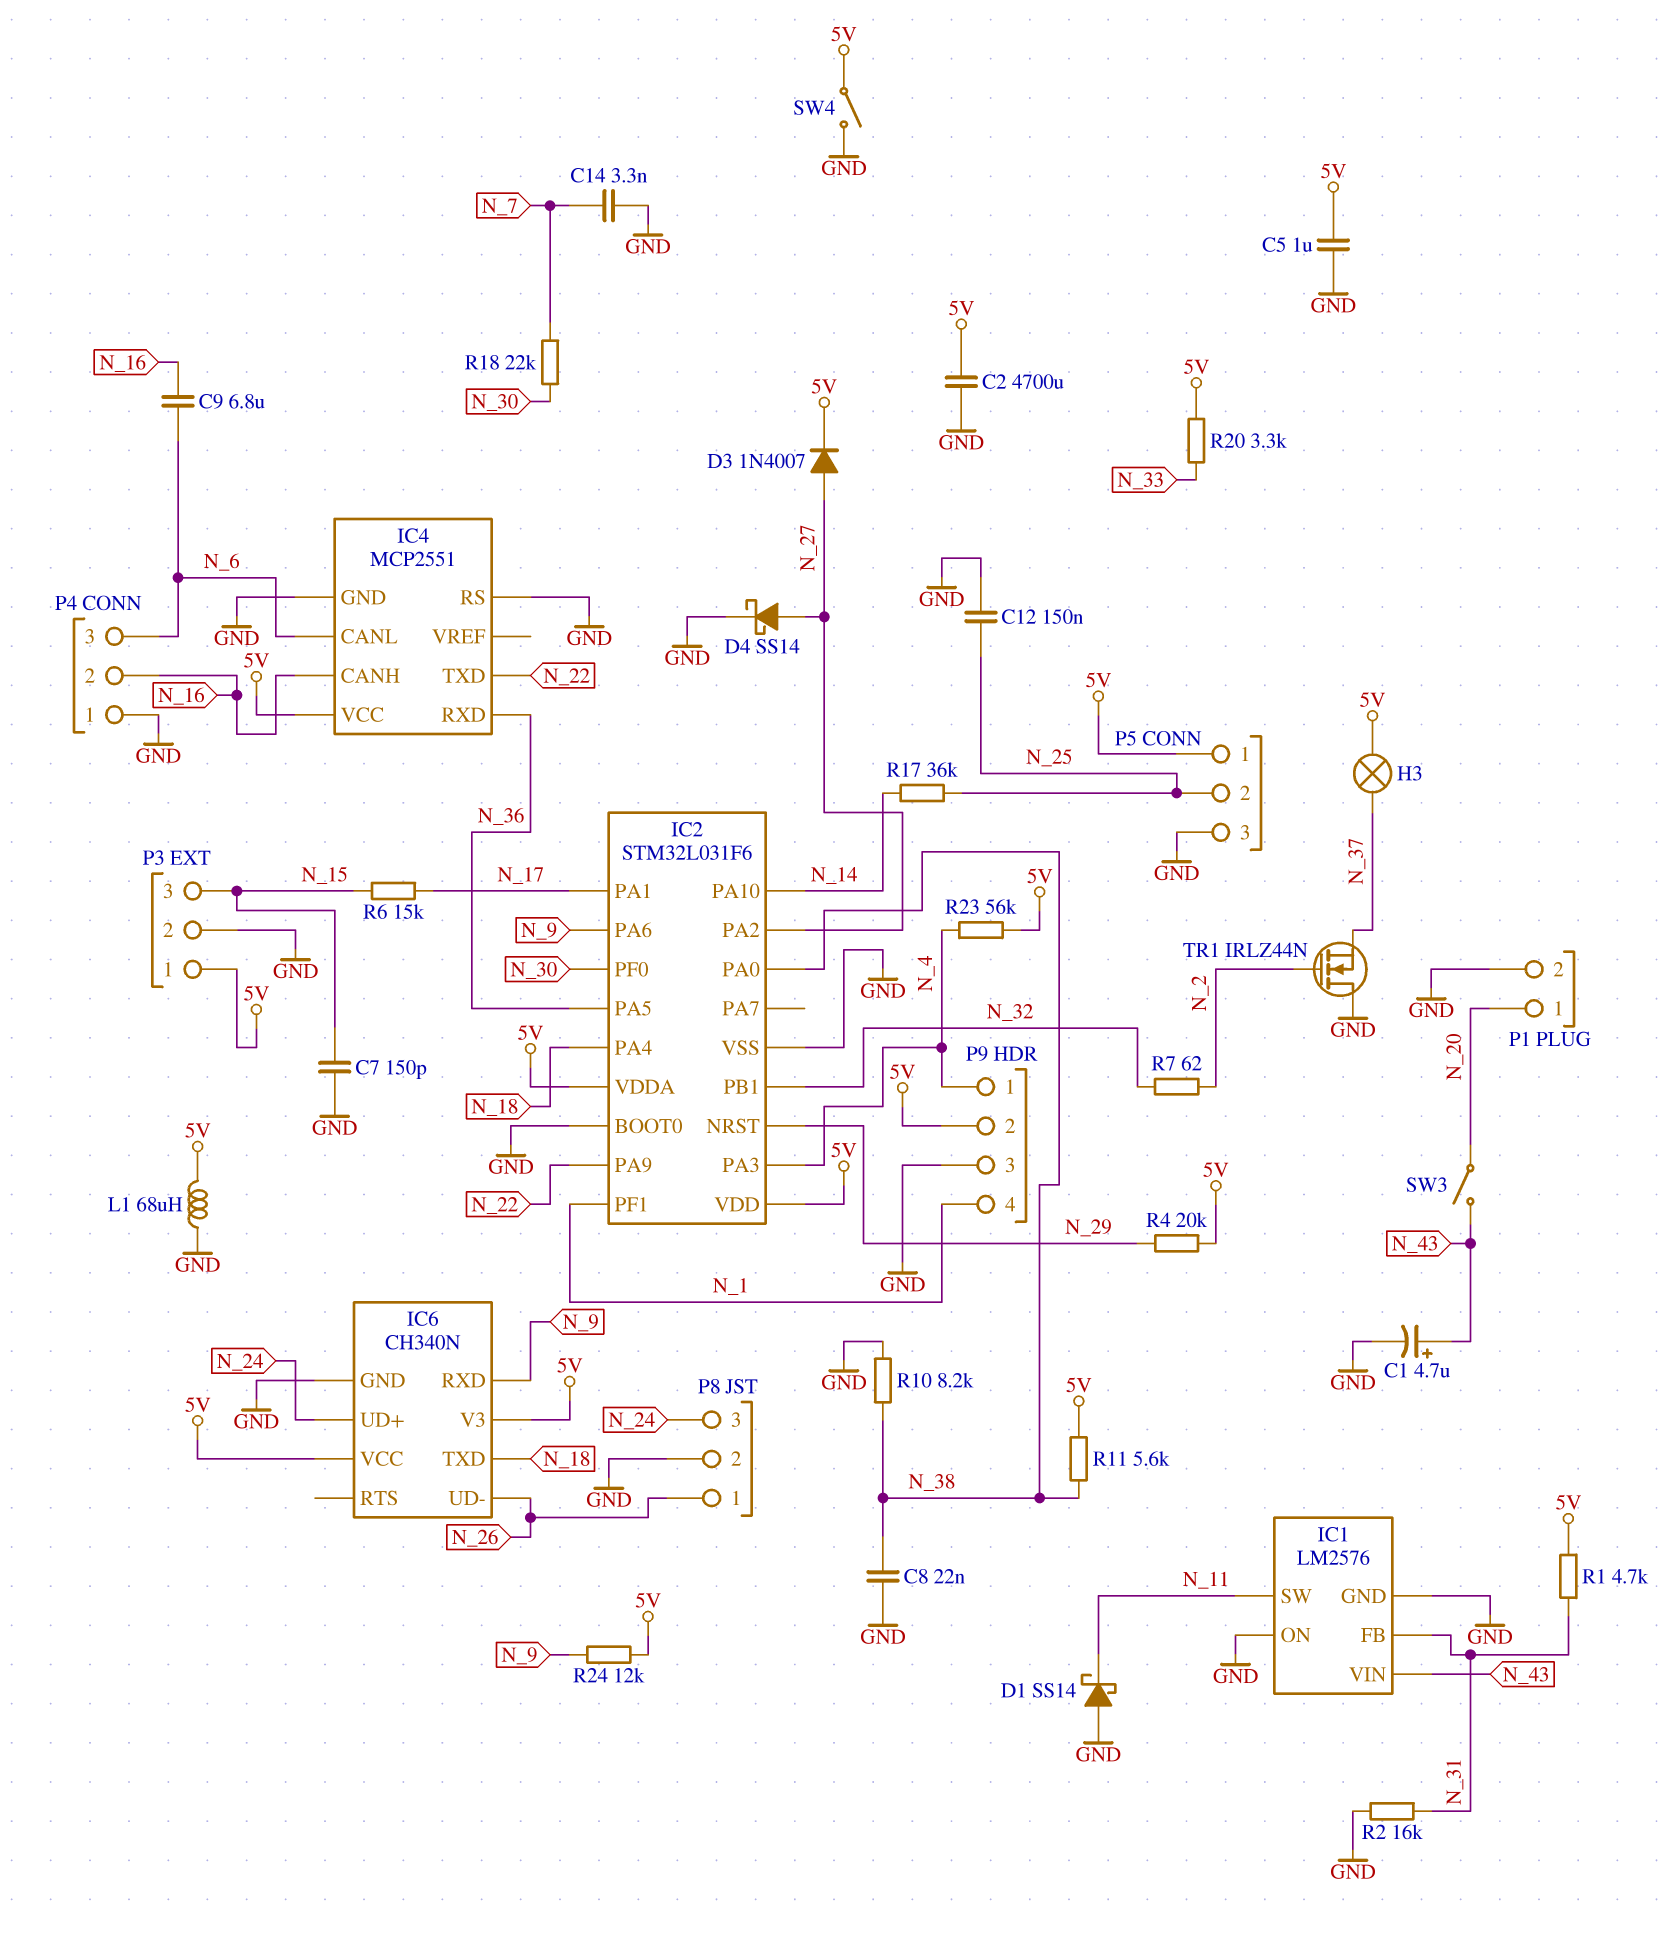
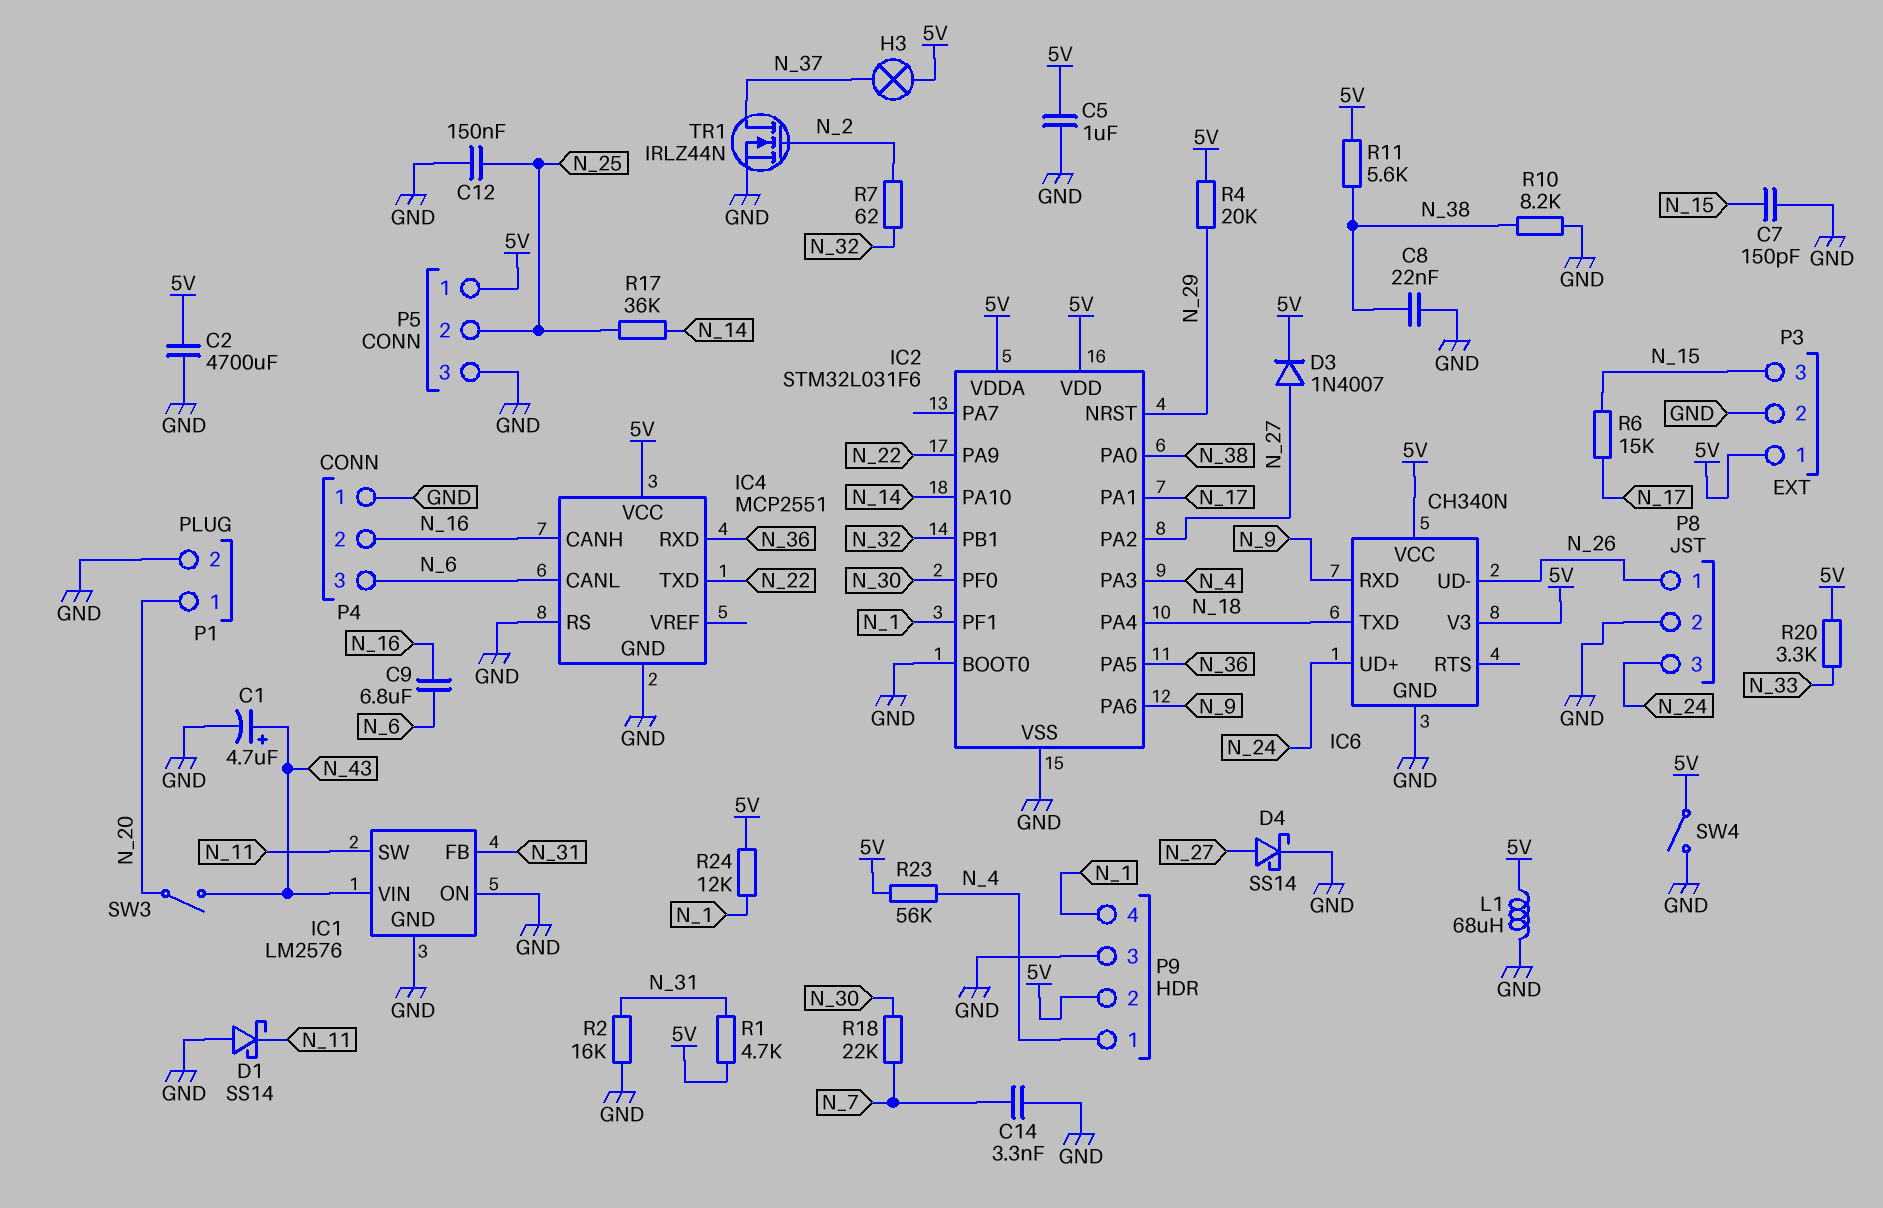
R24: 12k (5V, N_9) -> 12k (5V, N_1)
TR1: NMOS IRLZ44N (G N_2, D GND, S N_37) -> NMOS IRLZ44N (G N_2, D N_37, S GND)

